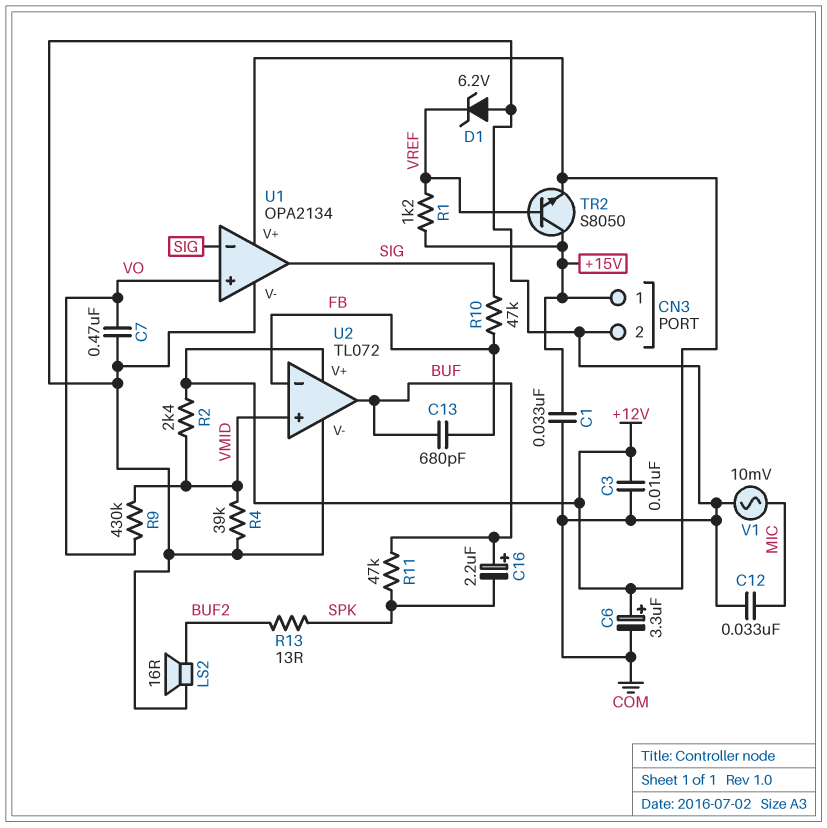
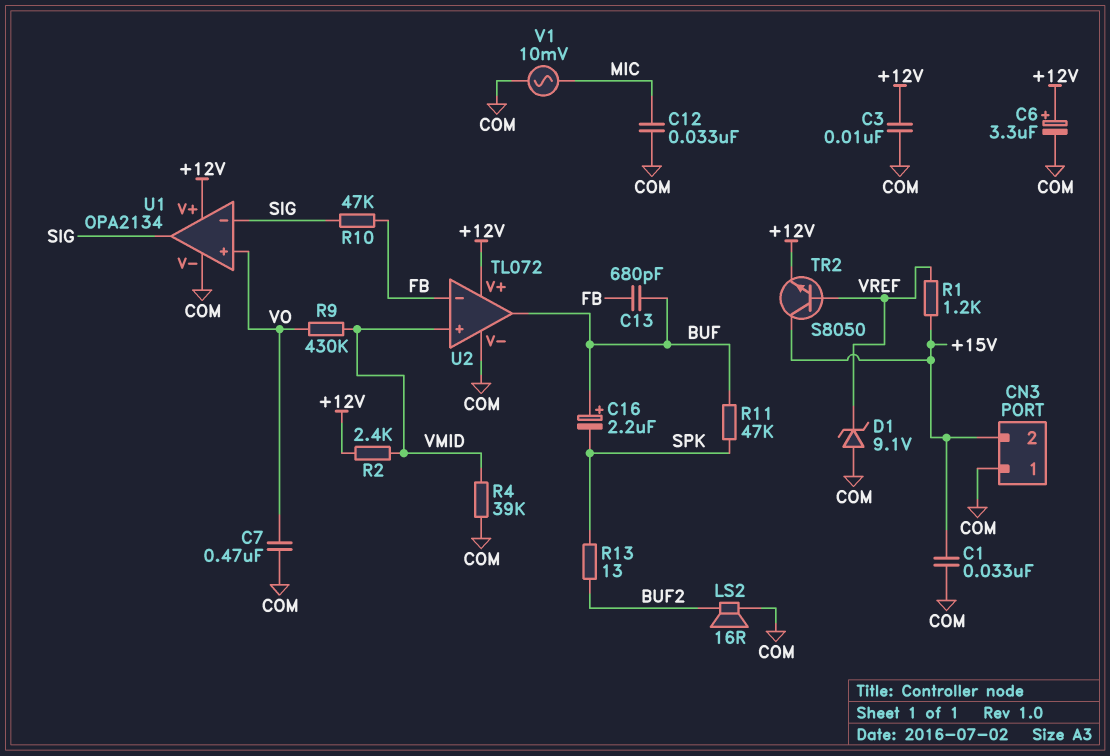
CN3 pin 1: +15V -> COM
CN3 pin 2: COM -> +15V
D1: zener 6.2V (A COM, K VREF) -> zener 9.1V (A COM, K VREF)

